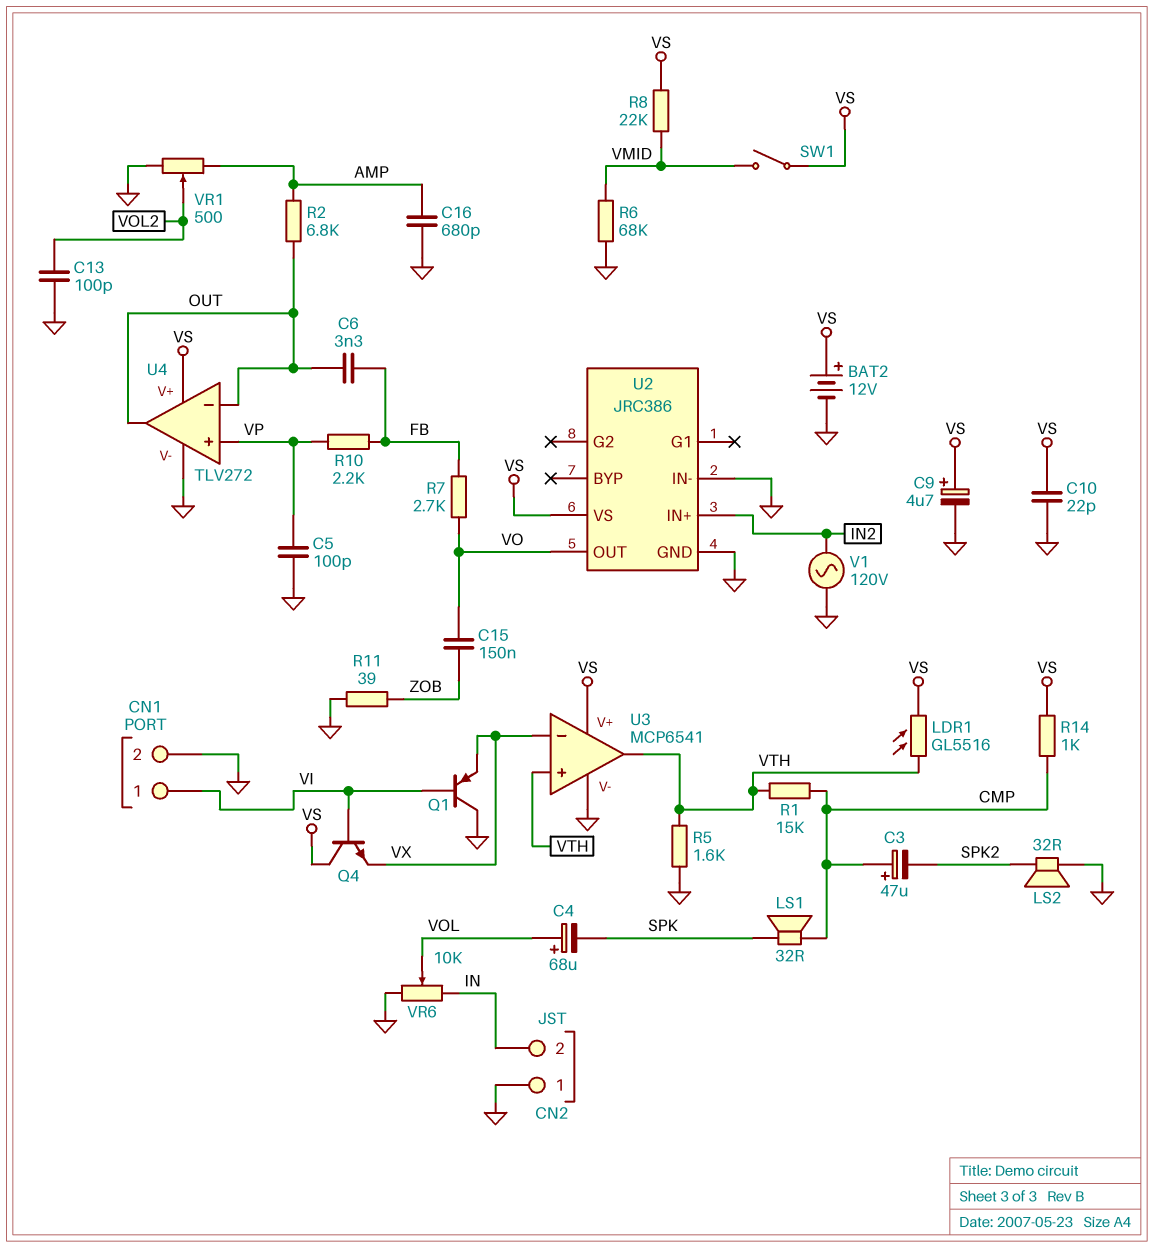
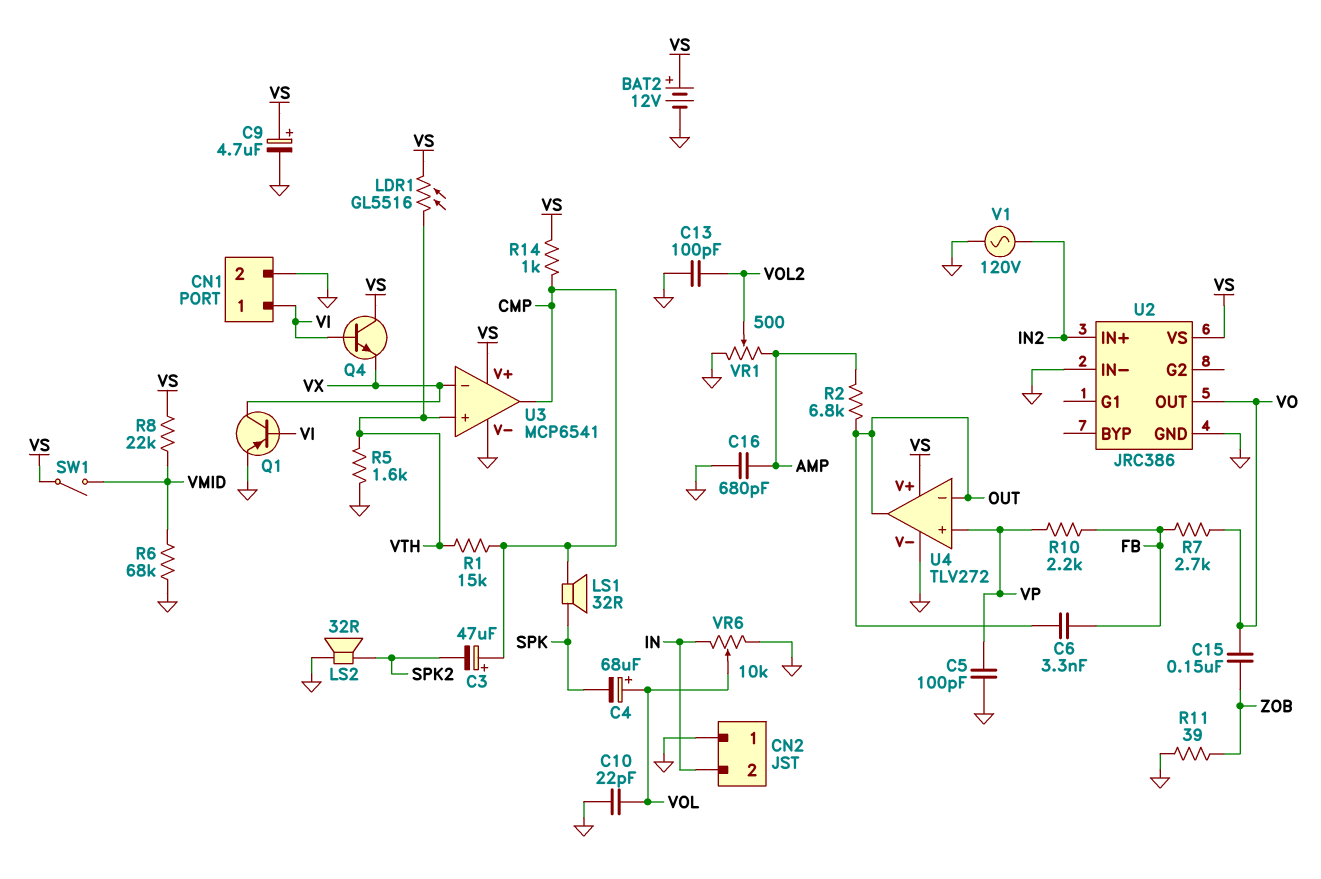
C10: 22pF (GND, VS) -> 22pF (GND, VOL)
Q1: PNP (B VI, C GND, E VX) -> PNP (B VI, C VX, E GND)
U3 pin out: VTH -> CMP

